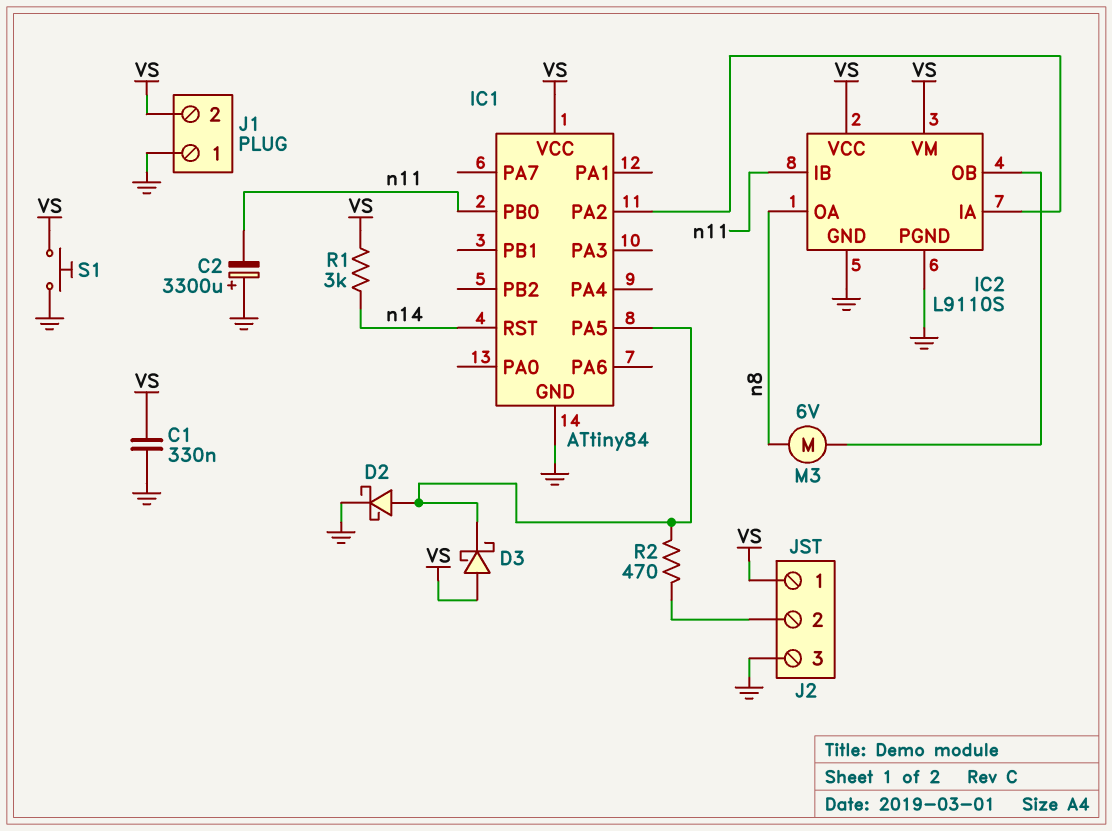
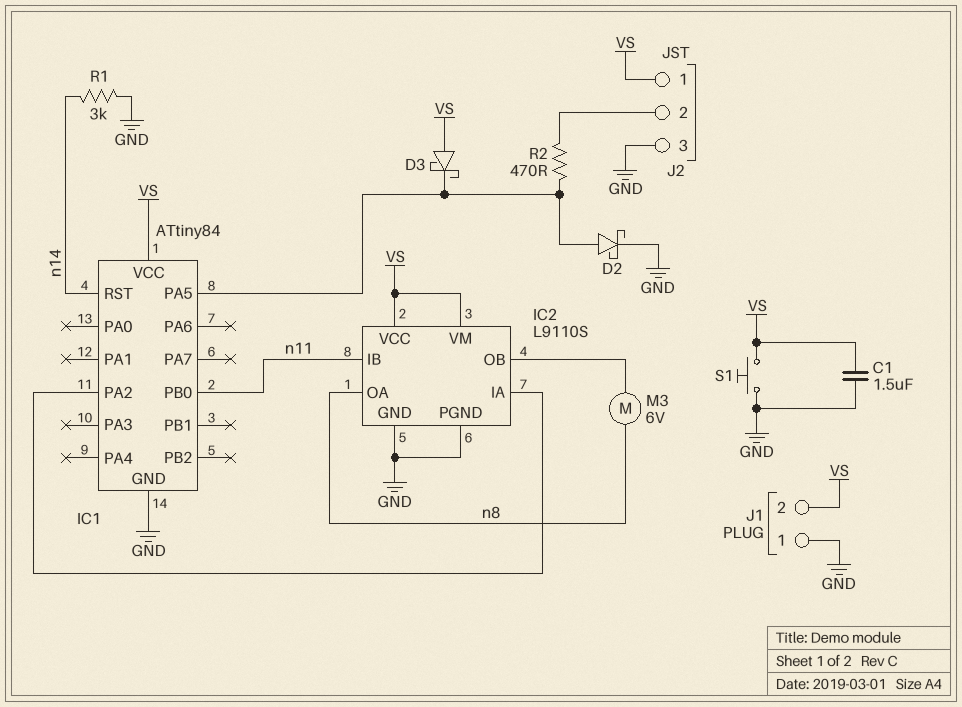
C1: 330nF (GND, VS) -> 1.5uF (GND, VS)
C2: 3300uF (plus GND, minus n11) -> none
R1: 3k (VS, n14) -> 3k (GND, n14)

